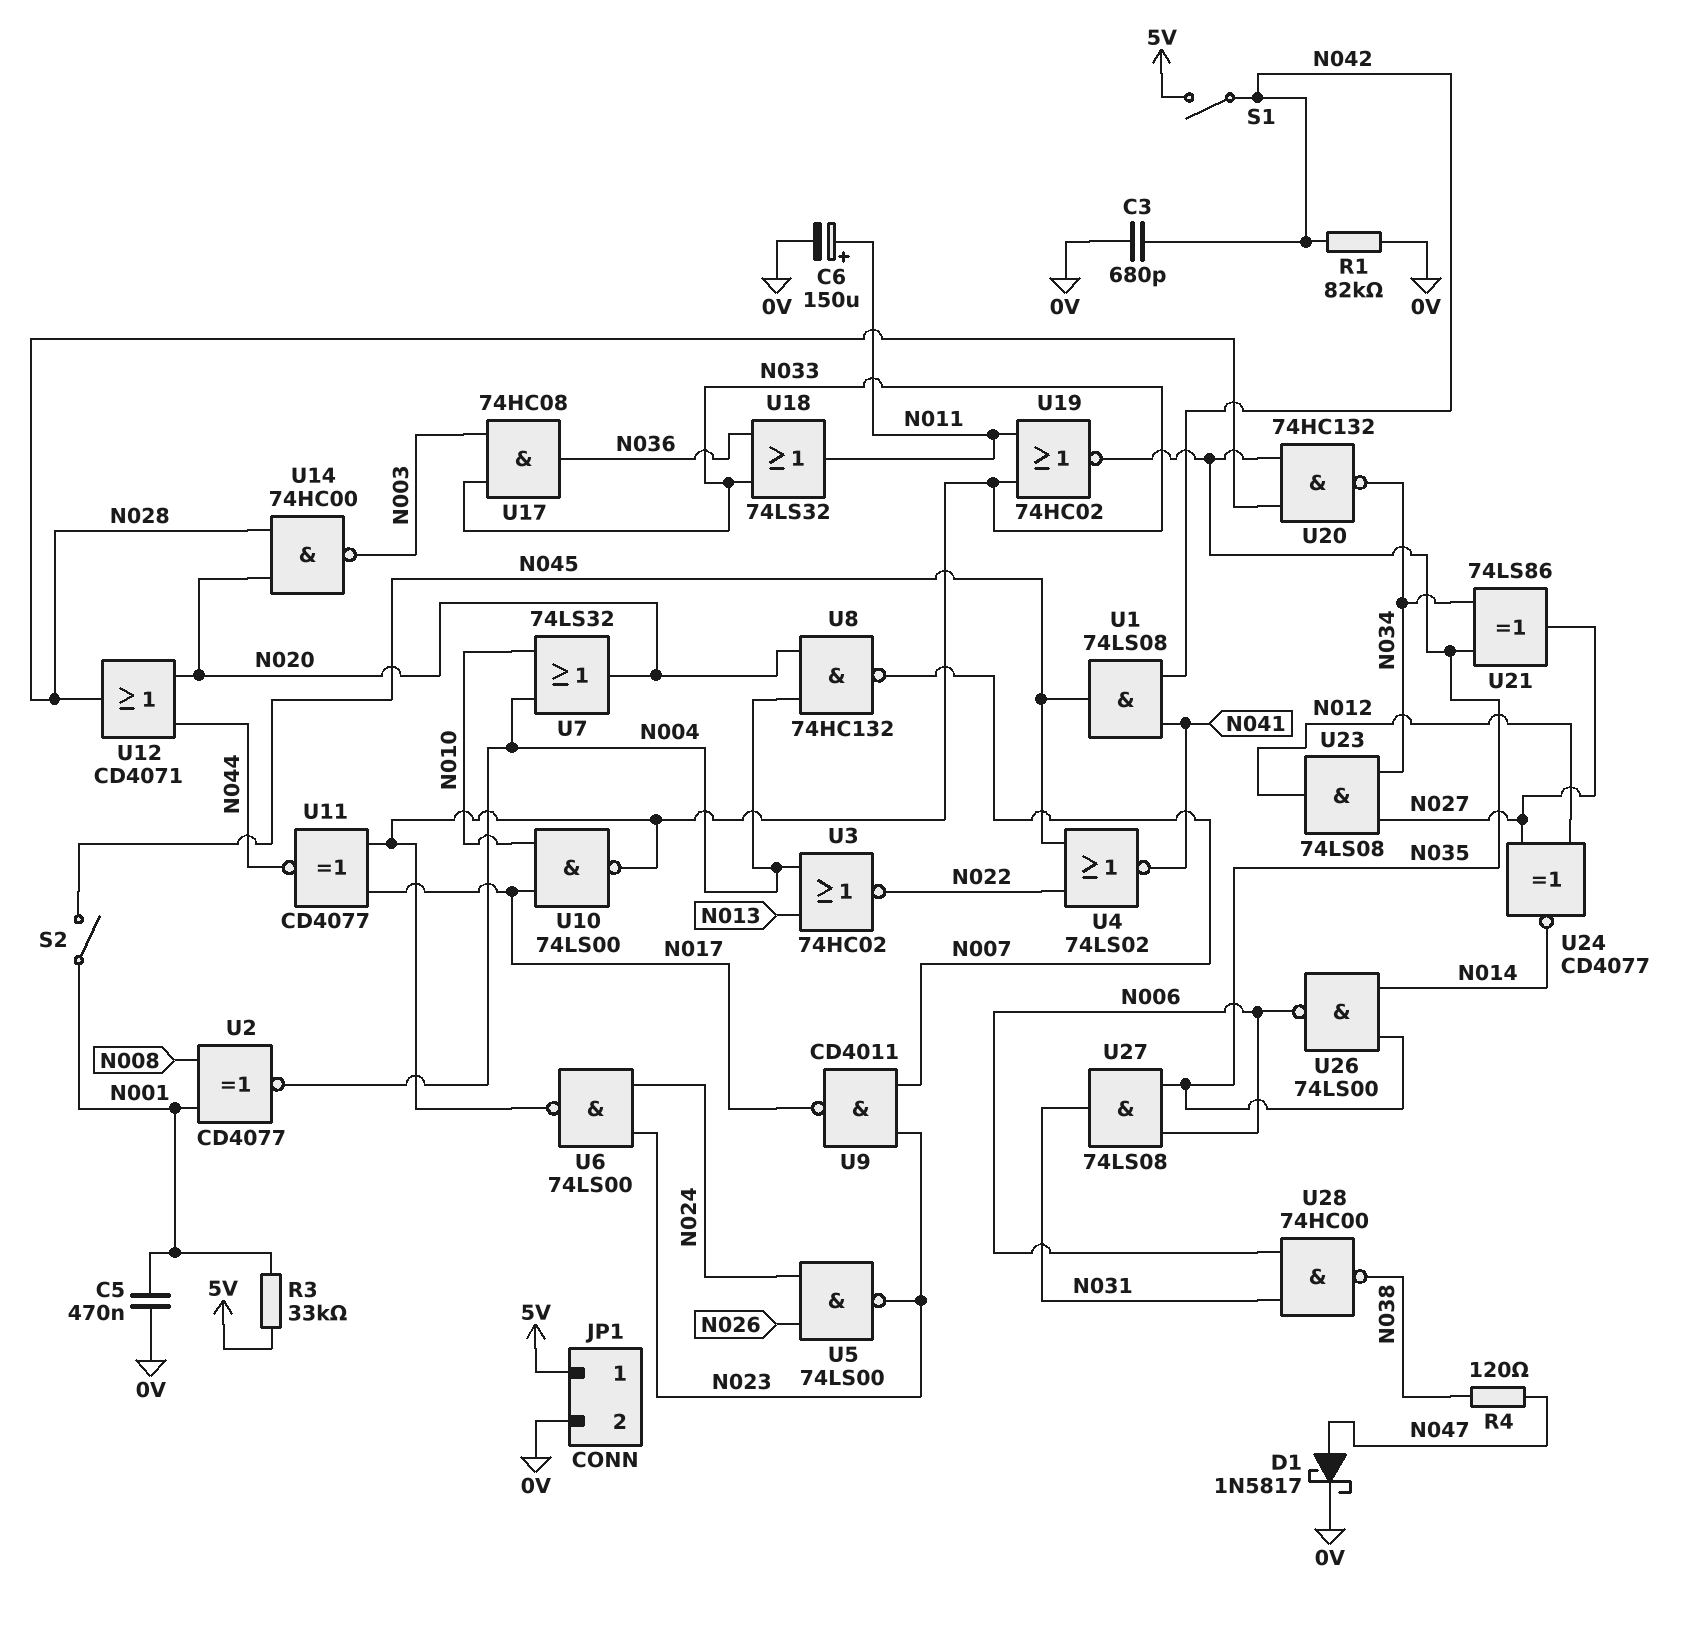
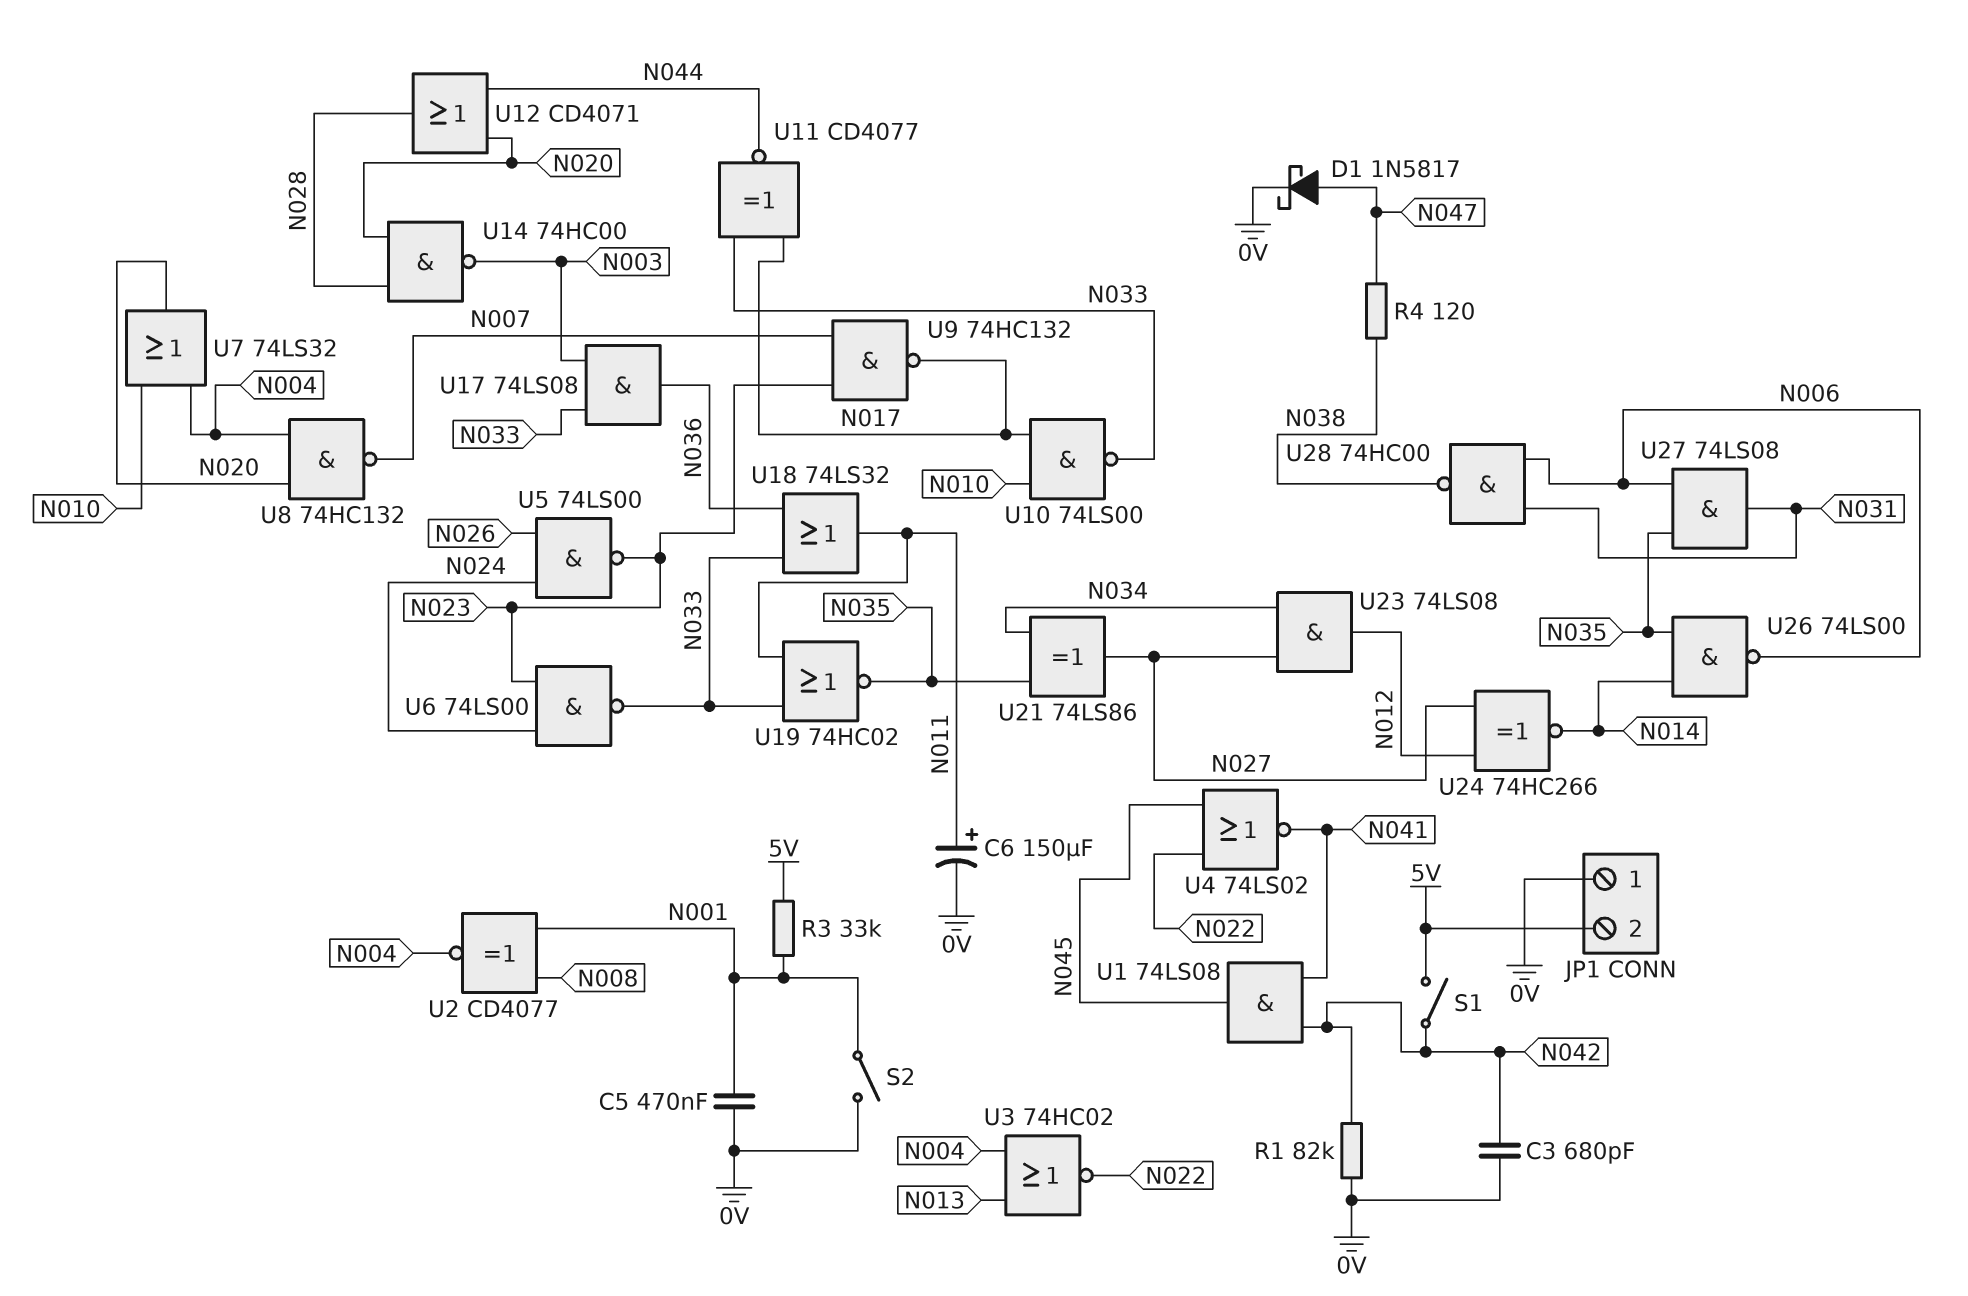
JP1 pin 1: 5V -> 0V
JP1 pin 2: 0V -> 5V
S2: switch (N001, N045) -> switch (0V, N001)
U9: NAND CD4011 (in N007, in N023, out N017) -> NAND 74HC132 (in N007, in N023, out N017)
U17: AND 74HC08 (in N003, in N033, out N036) -> AND 74LS08 (in N003, in N033, out N036)
U20: NAND 74HC132 (in N028, in N035, out N034) -> none
U24: XNOR CD4077 (in N012, in N027, out N014) -> XNOR 74HC266 (in N012, in N027, out N014)

